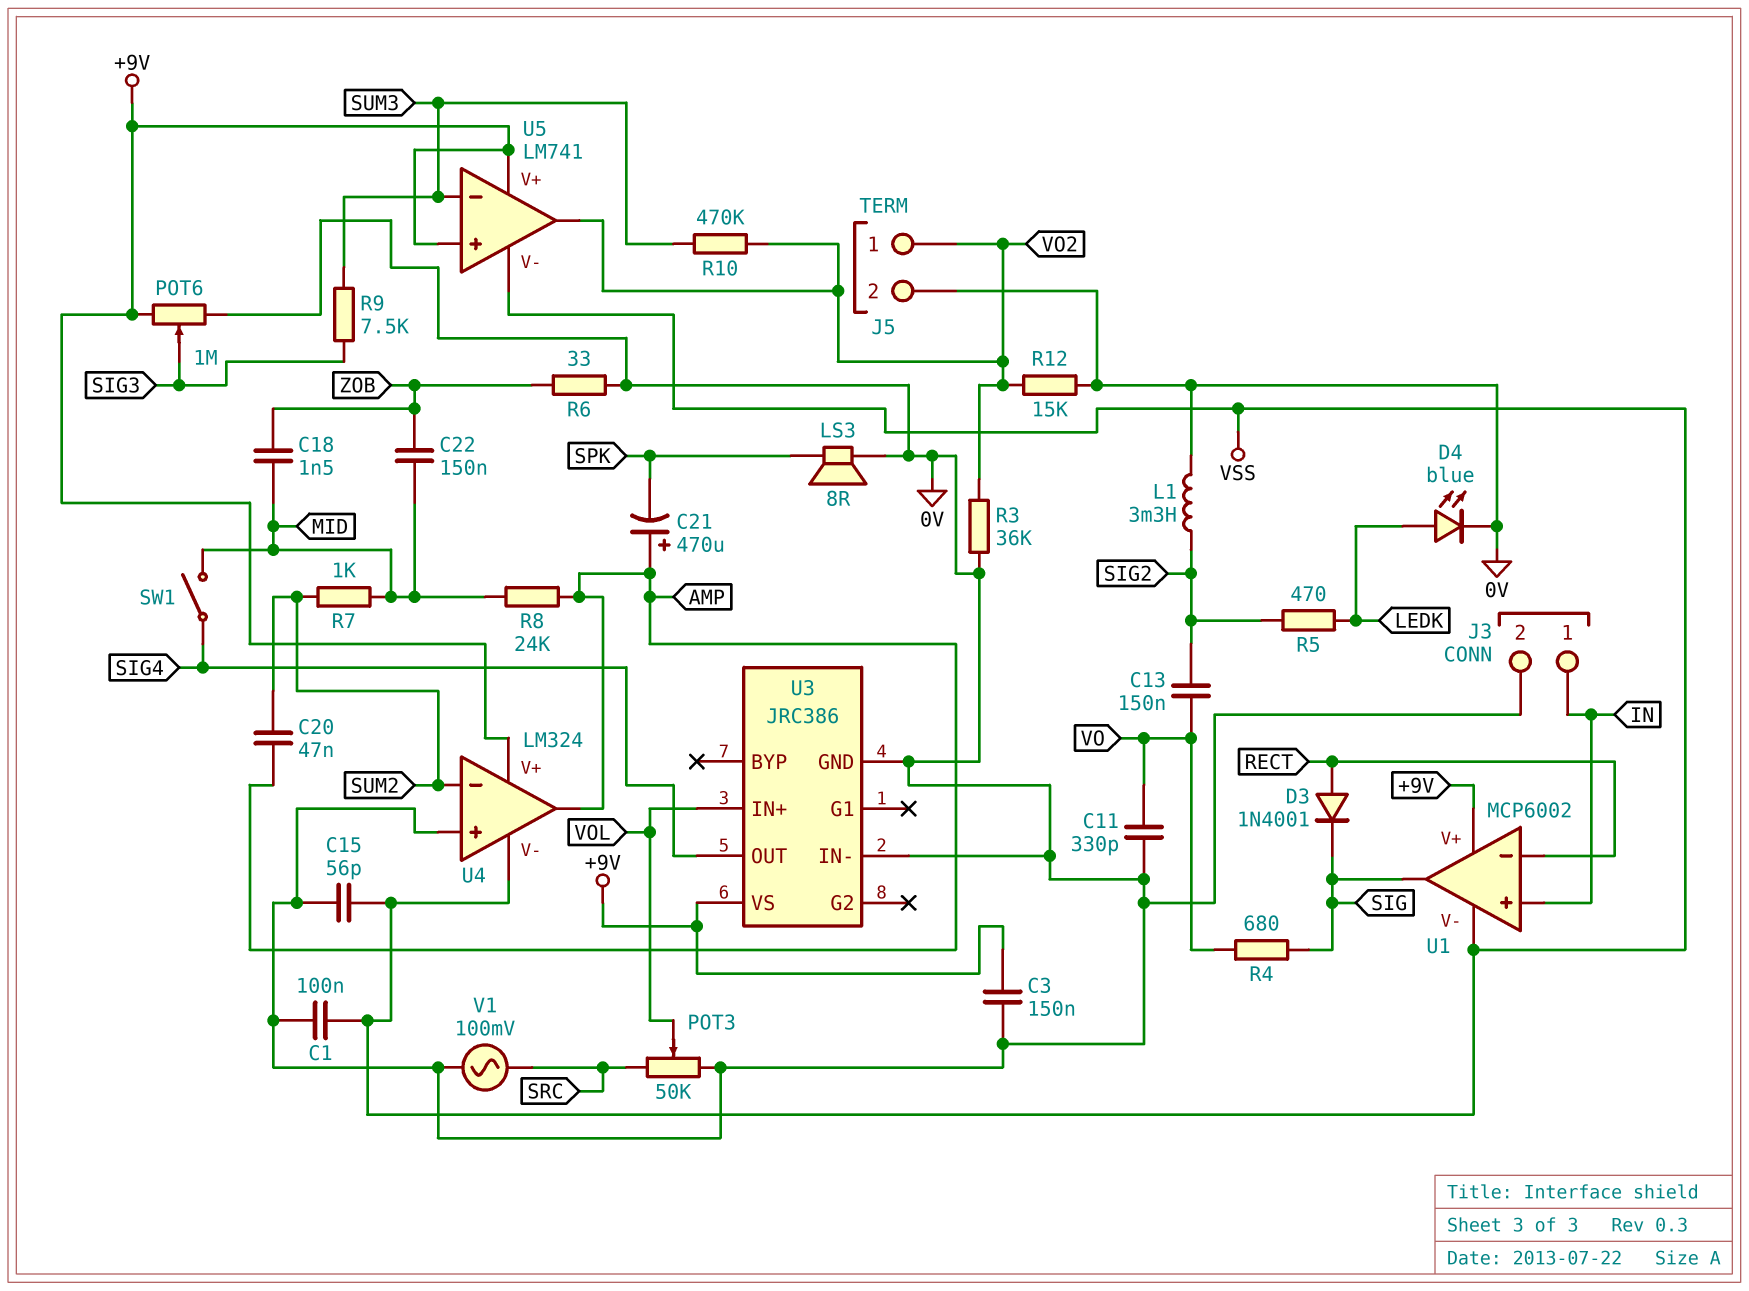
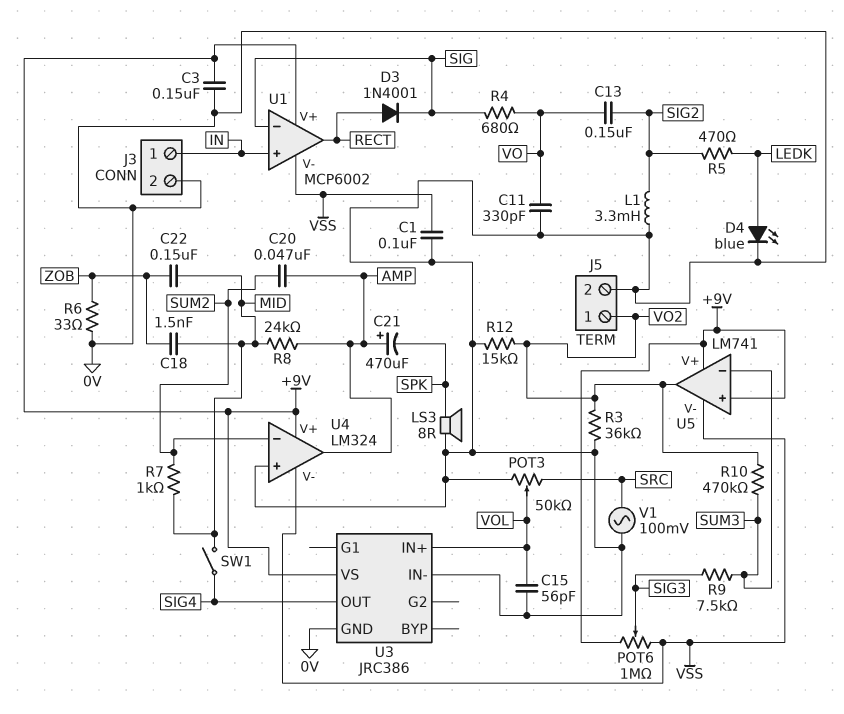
C15: 56pF (0V, VSS) -> 56pF (0V, VOL)
POT6: 1M (+9V, 0V, wiper SIG3) -> 1M (+9V, VSS, wiper SIG3)
U1 pin in-: RECT -> SIG
U1 pin out: SIG -> RECT

